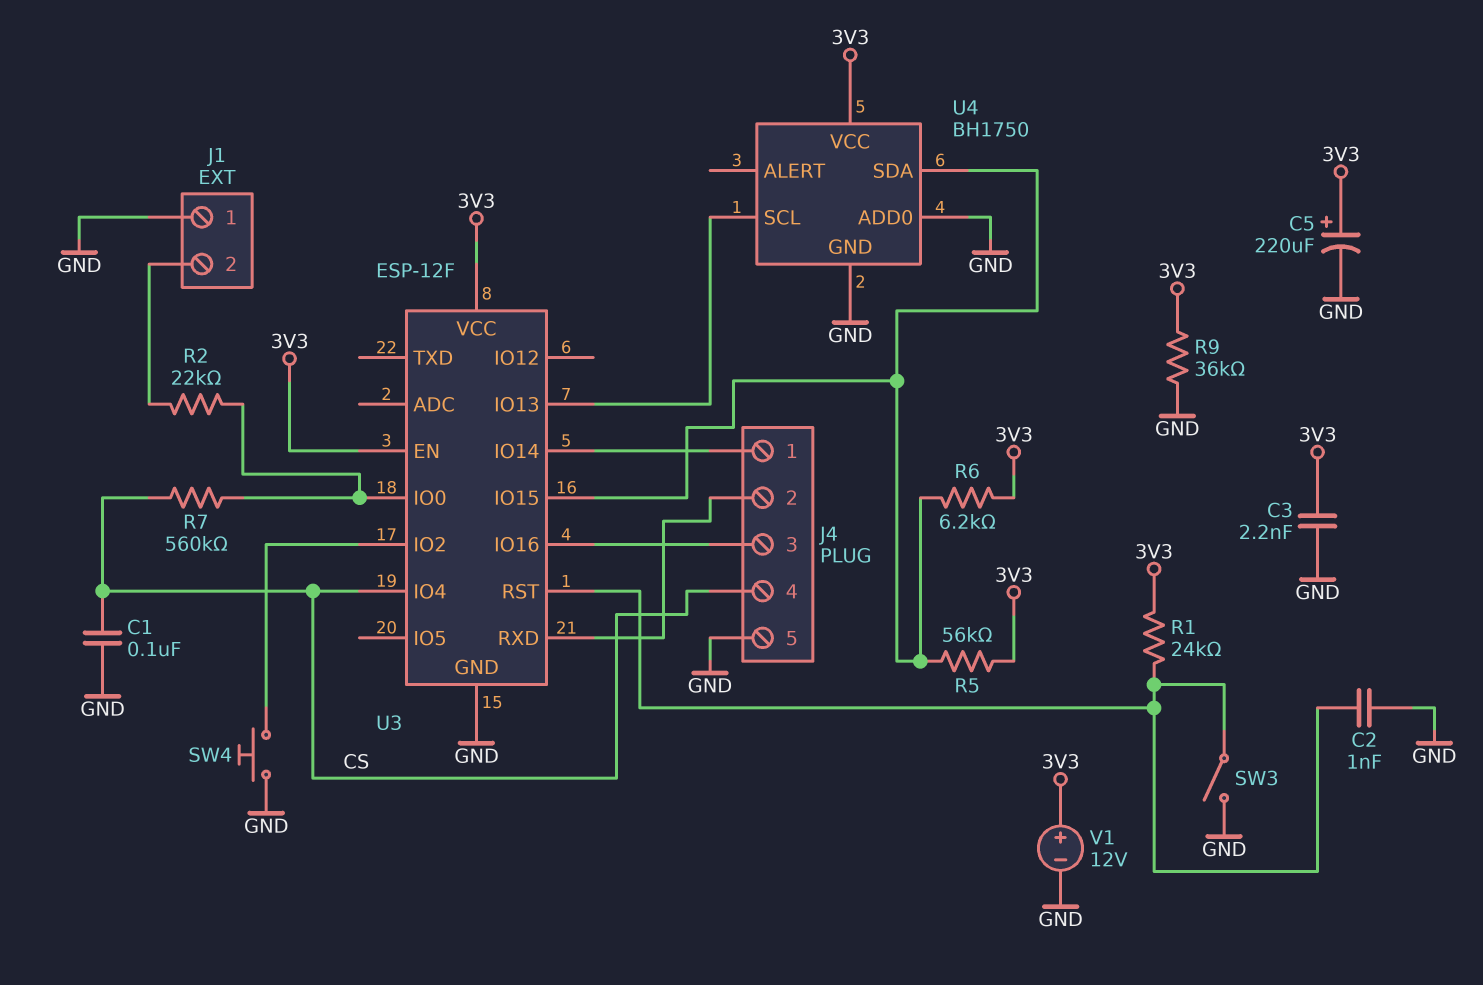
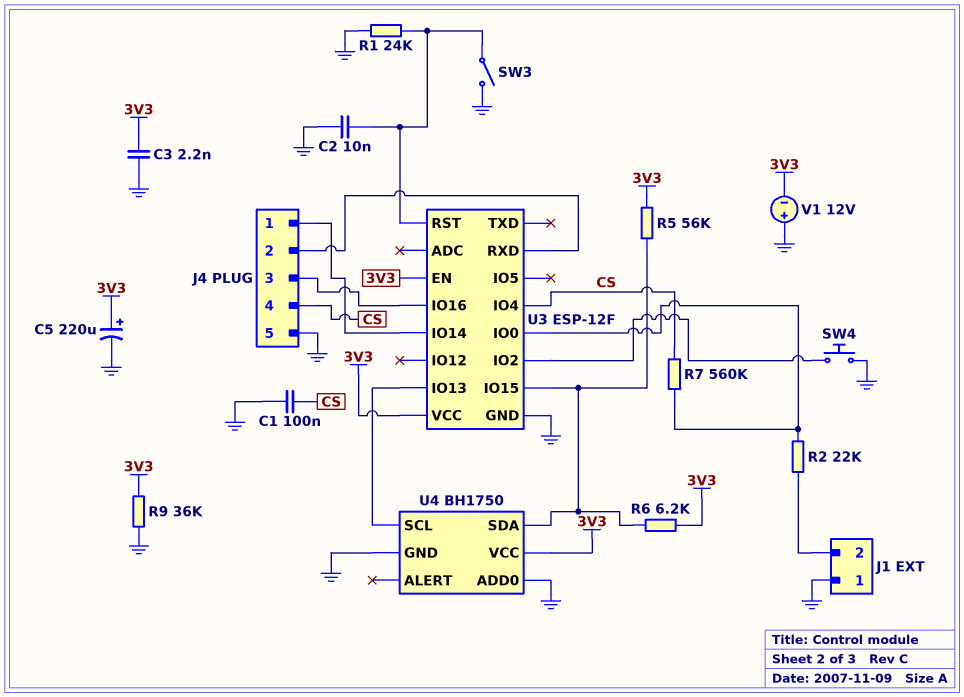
C2: 1nF (GND, U3/RST) -> 10nF (GND, U3/RST)
R1: 24k (3V3, U3/RST) -> 24k (GND, U3/RST)
V1: 12V (plus 3V3, minus GND) -> 12V (plus GND, minus 3V3)

